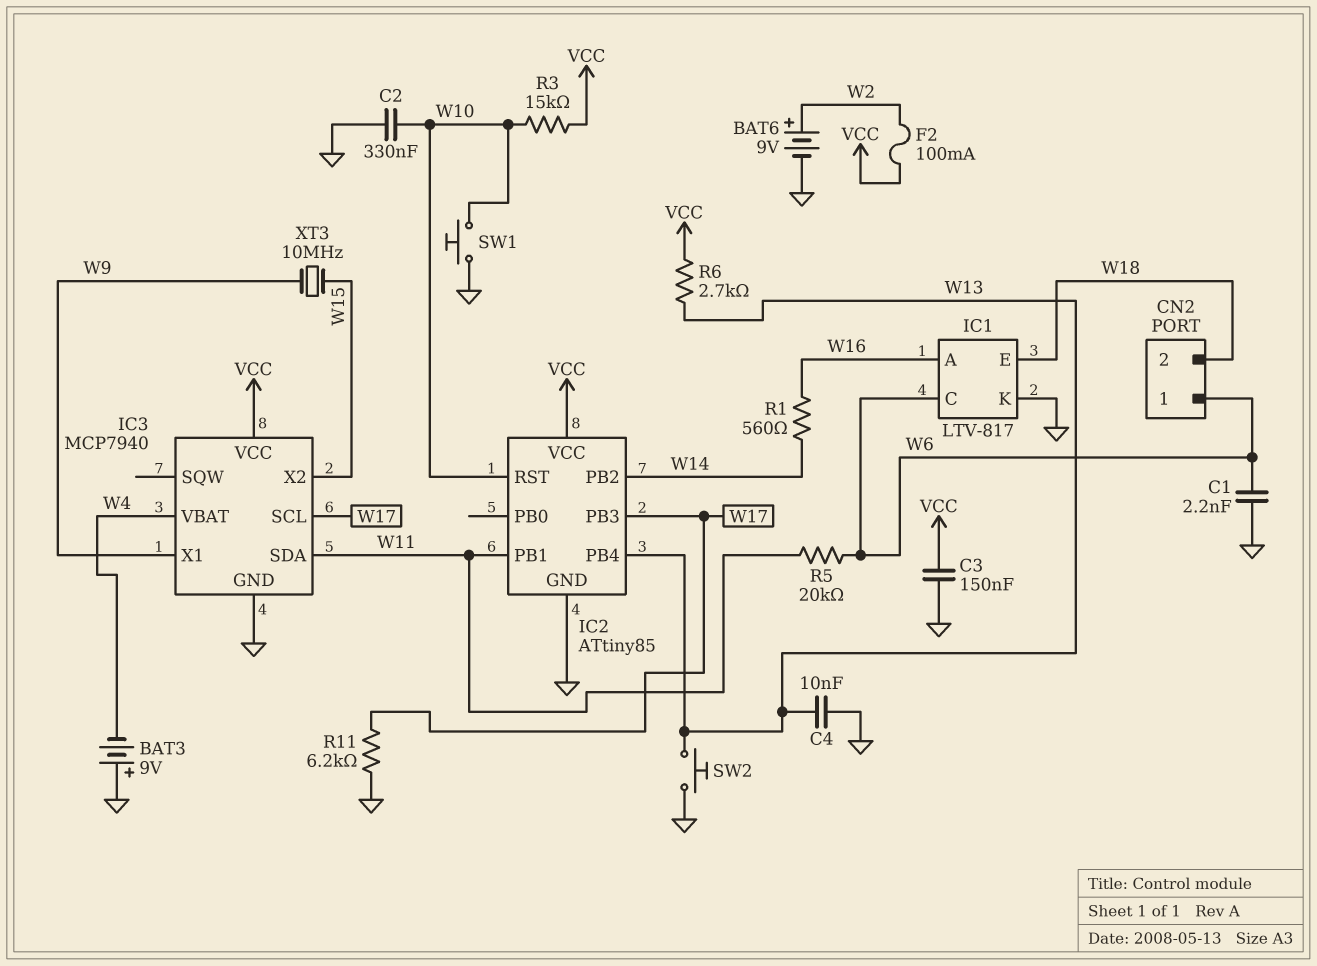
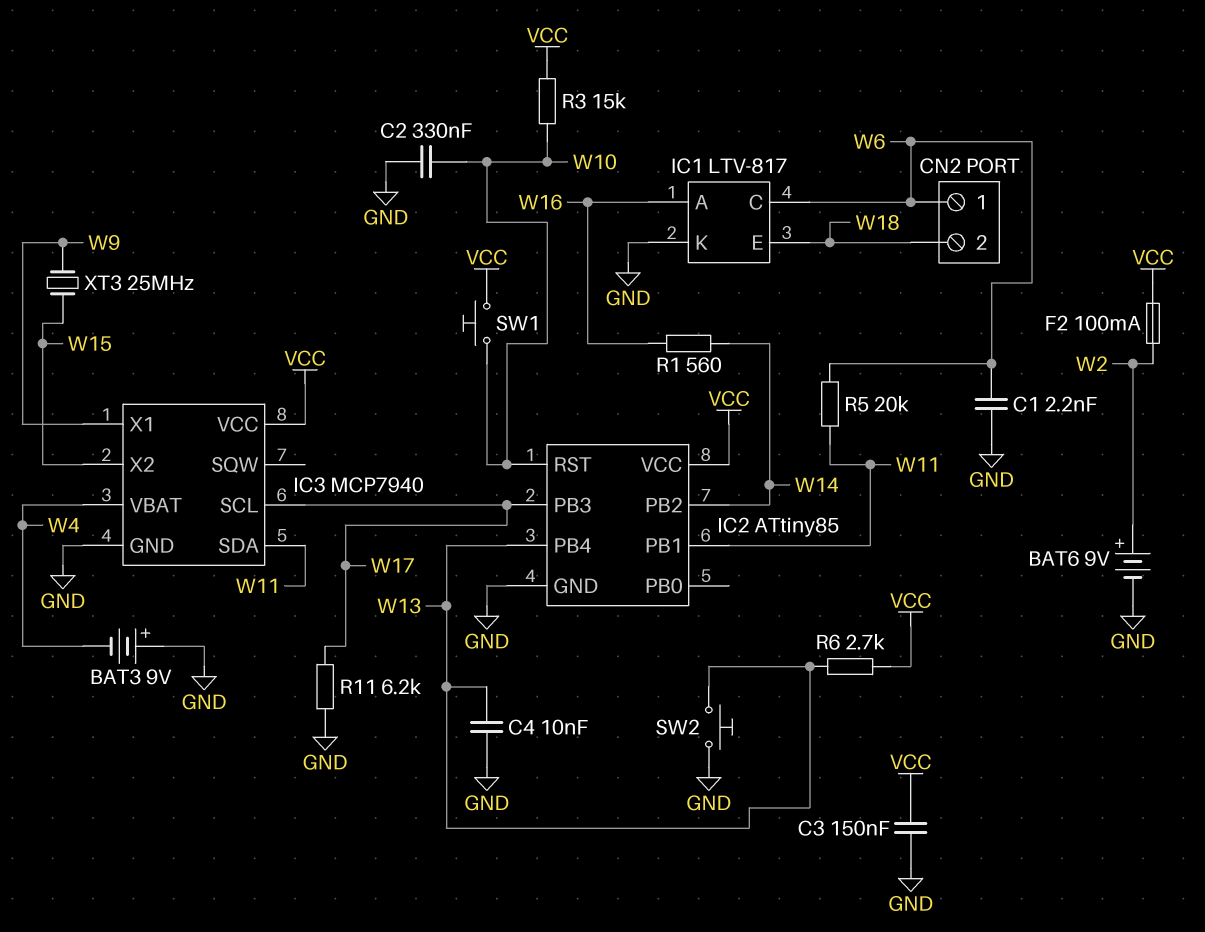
SW1: button (GND, W10) -> button (VCC, W10)
XT3: 10MHz (W9, W15) -> 25MHz (W9, W15)

